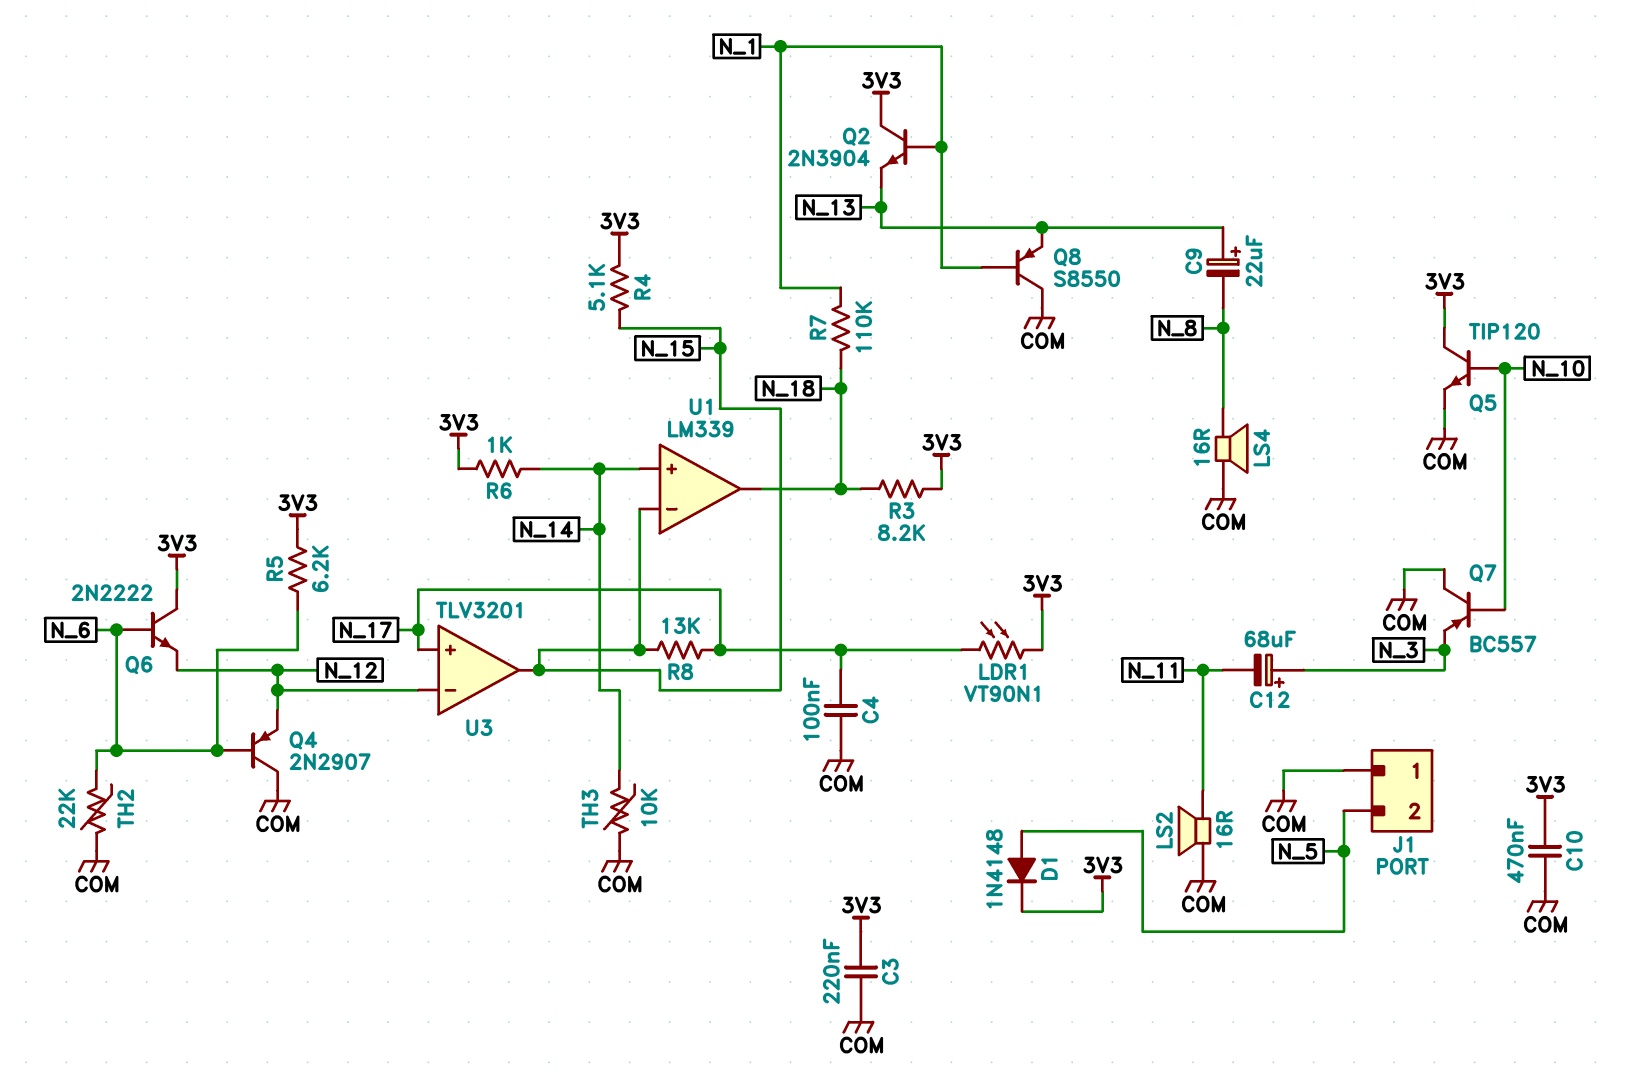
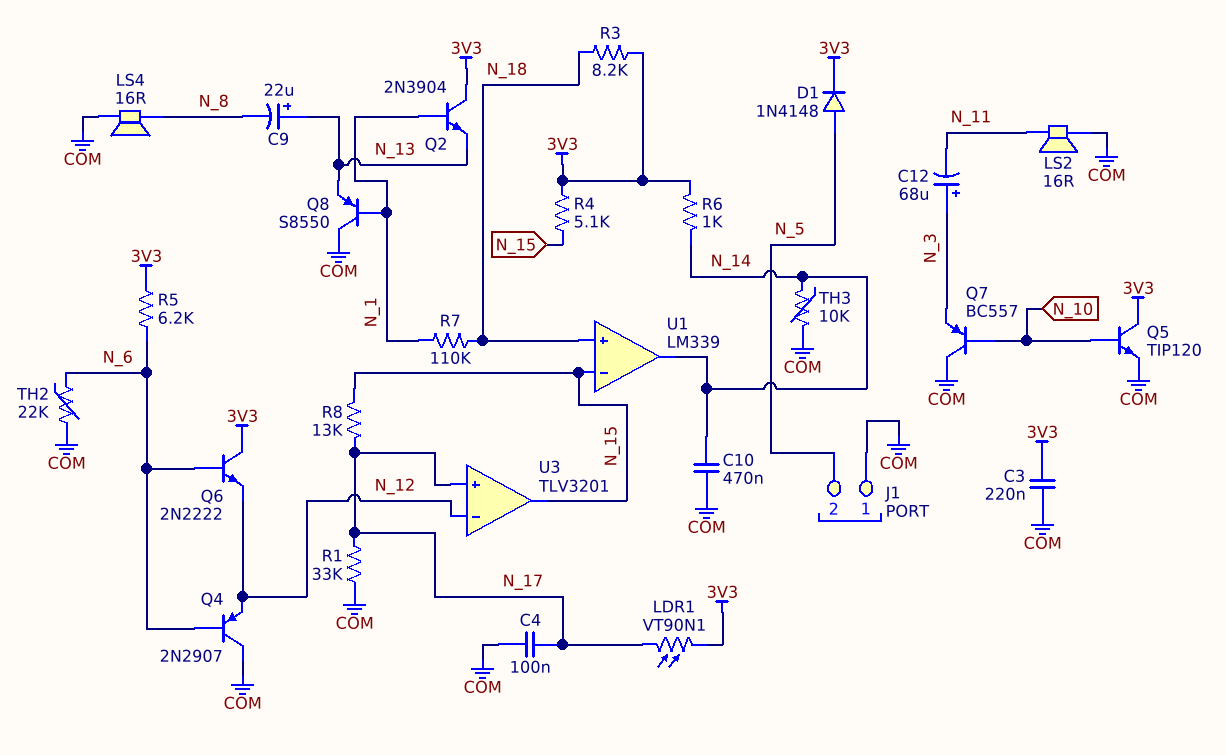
C10: 470nF (3V3, COM) -> 470nF (COM, N_14)
R1: none -> 33k (COM, N_17)
U1 pin in+: N_14 -> N_18
U1 pin out: N_18 -> N_14

